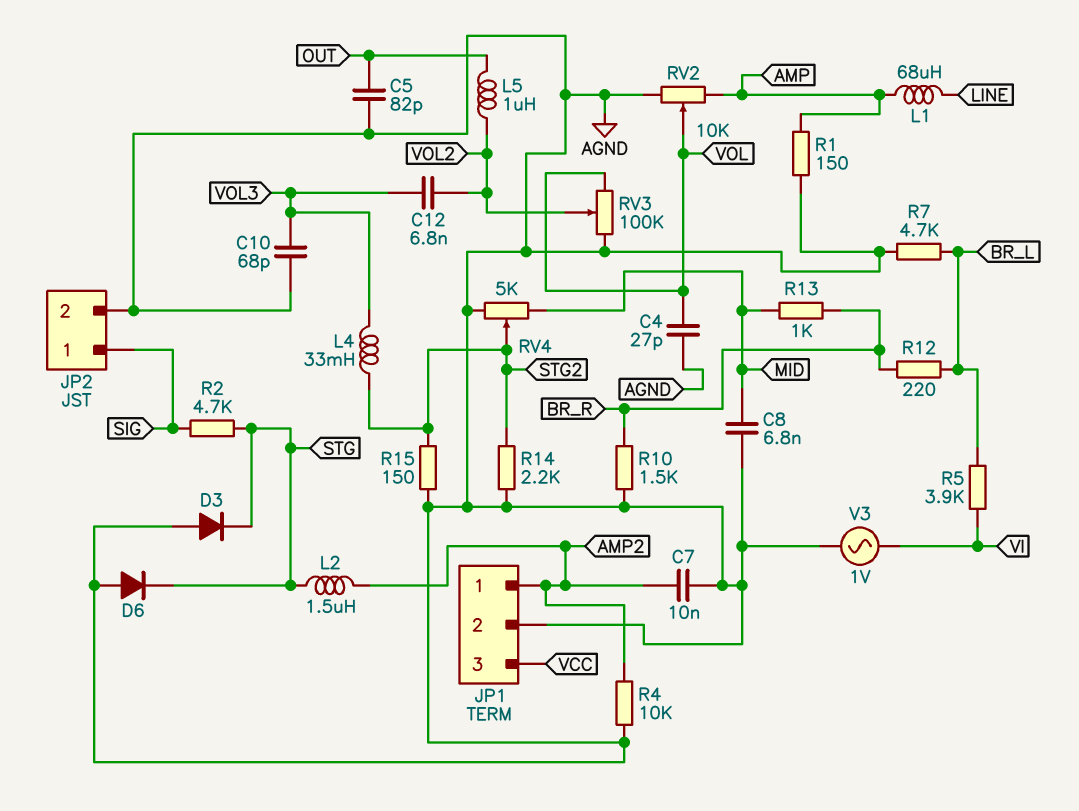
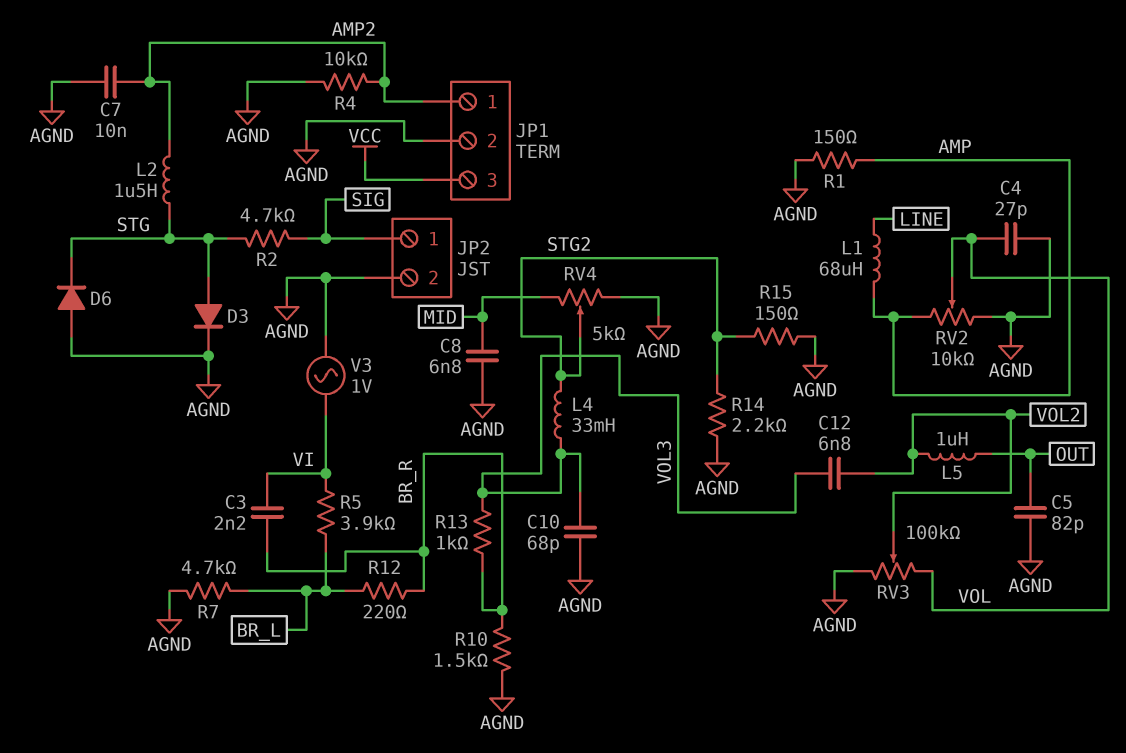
C3: none -> 2.2nF (BR_R, VI)
D3: diode (A AGND, K STG) -> diode (A STG, K AGND)
R13: 1k (BR_R, MID) -> 1k (BR_R, VOL3)

